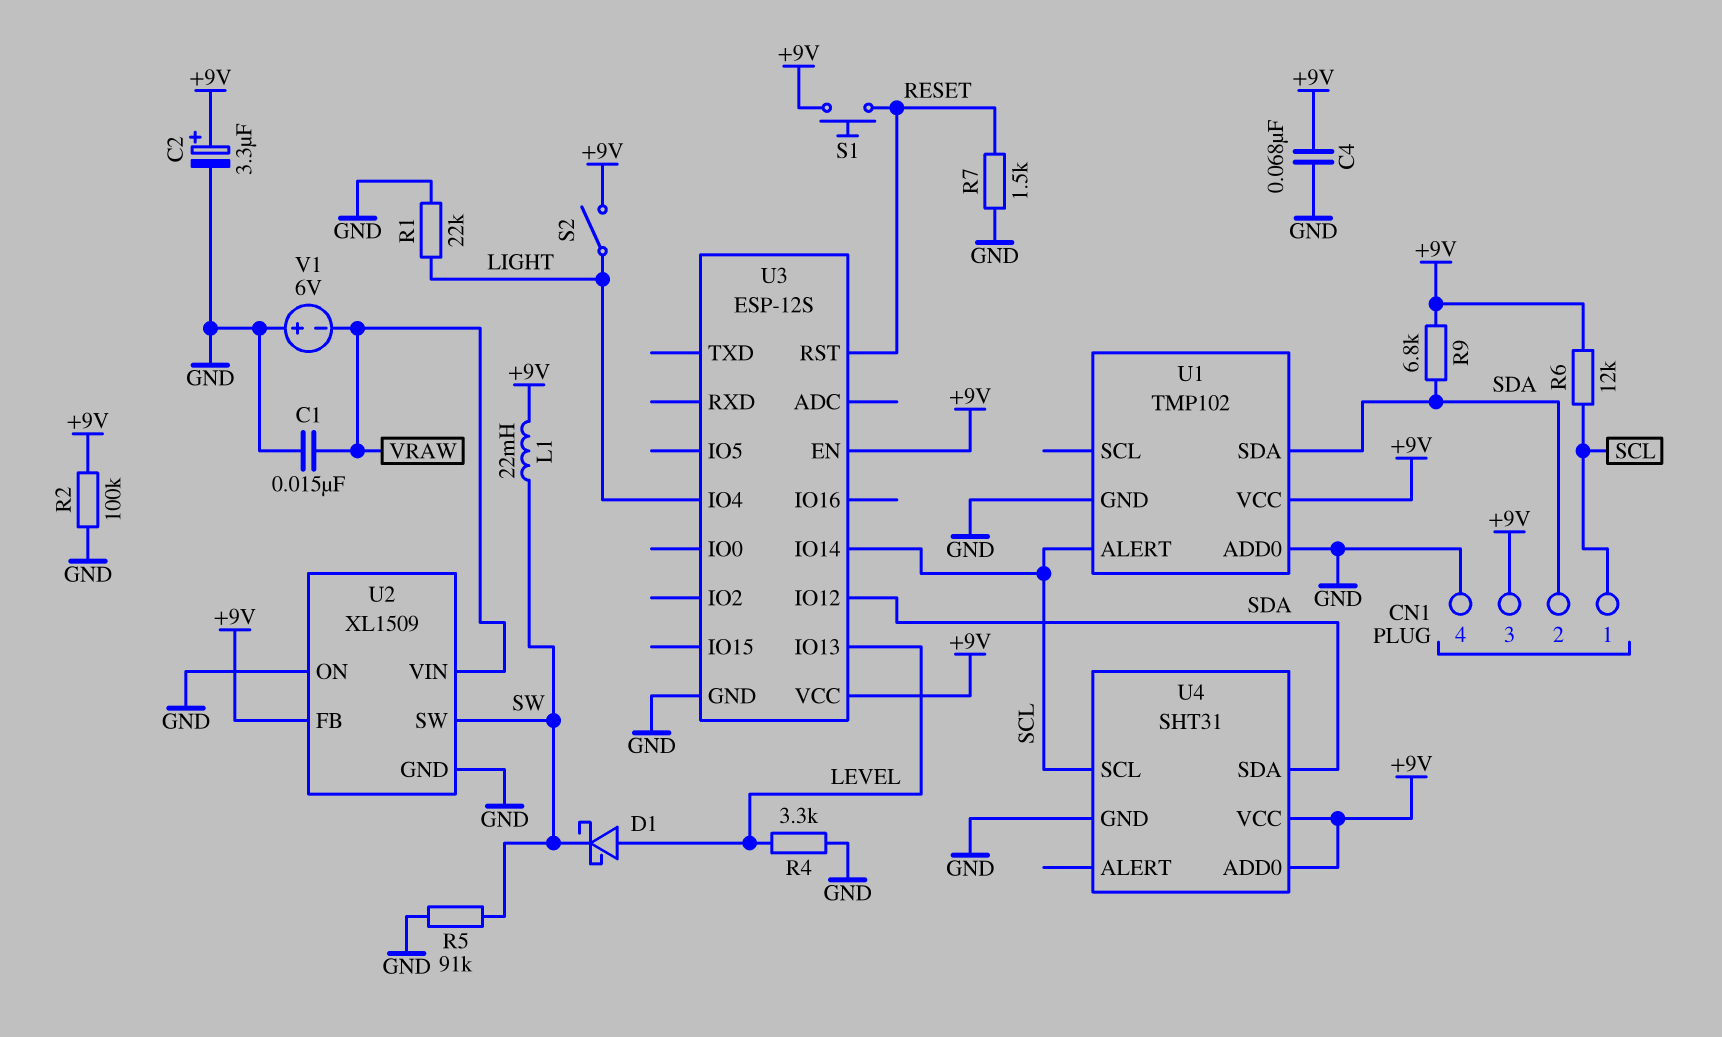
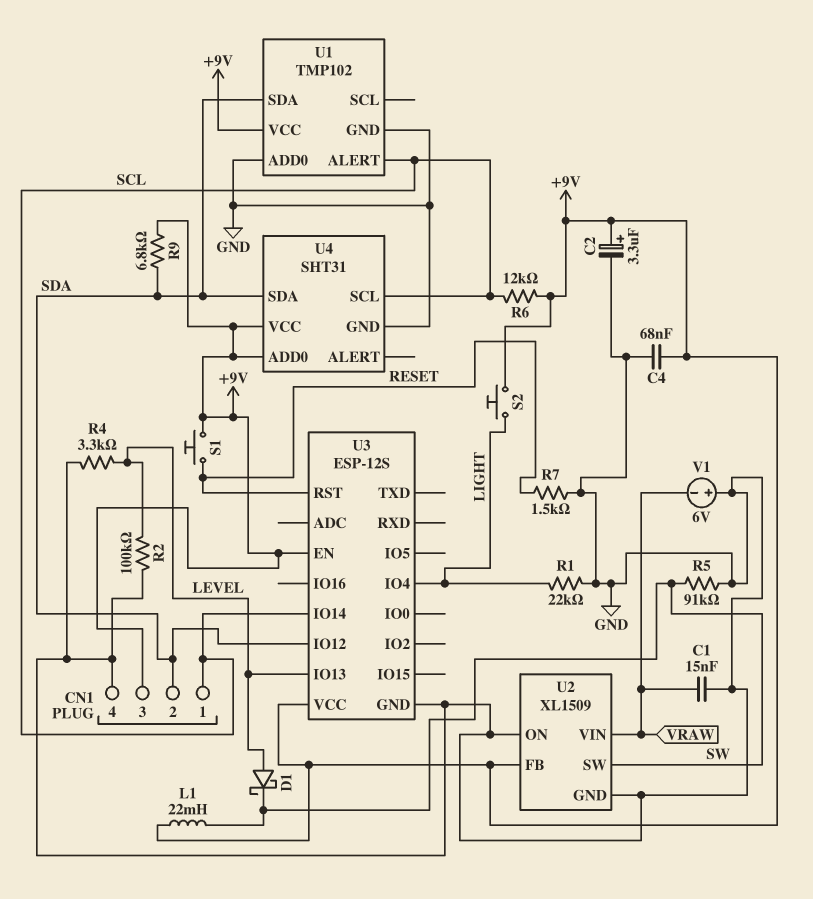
R2: 100k (+9V, GND) -> 100k (GND, LEVEL)
S2: switch (+9V, LIGHT) -> button (+9V, LIGHT)

